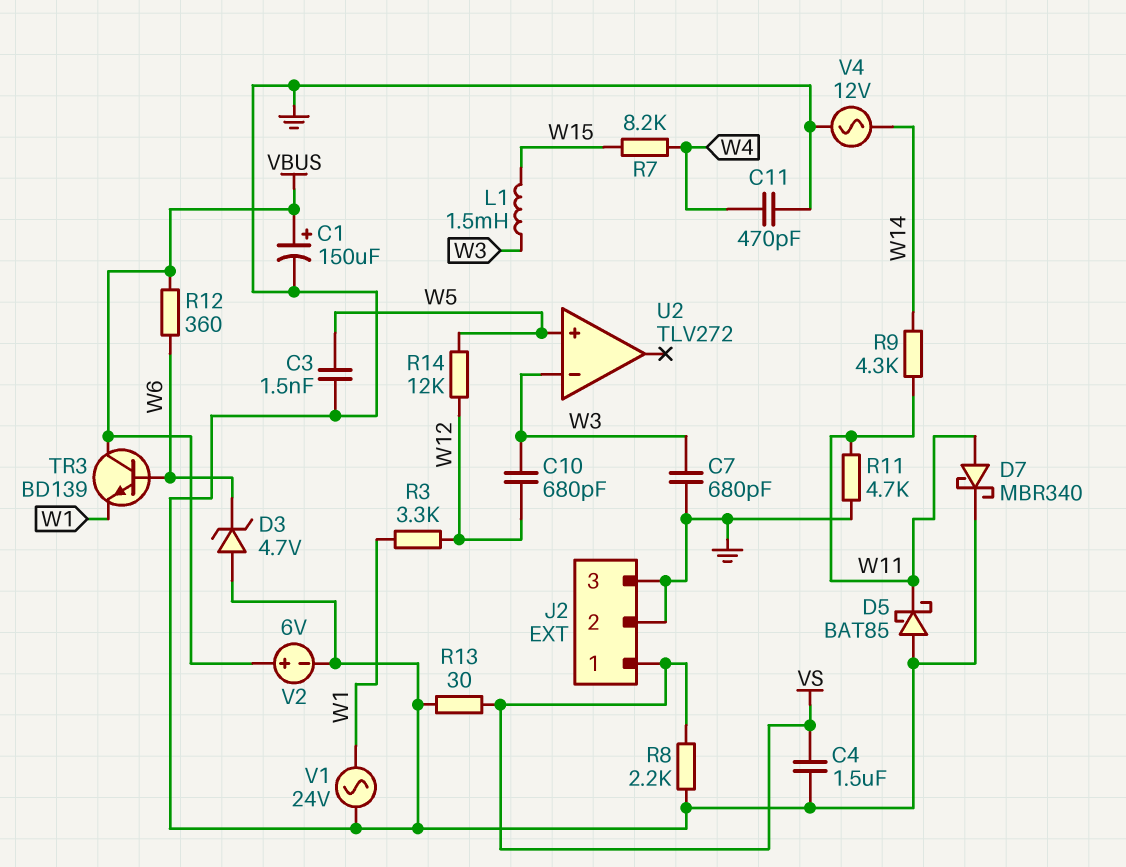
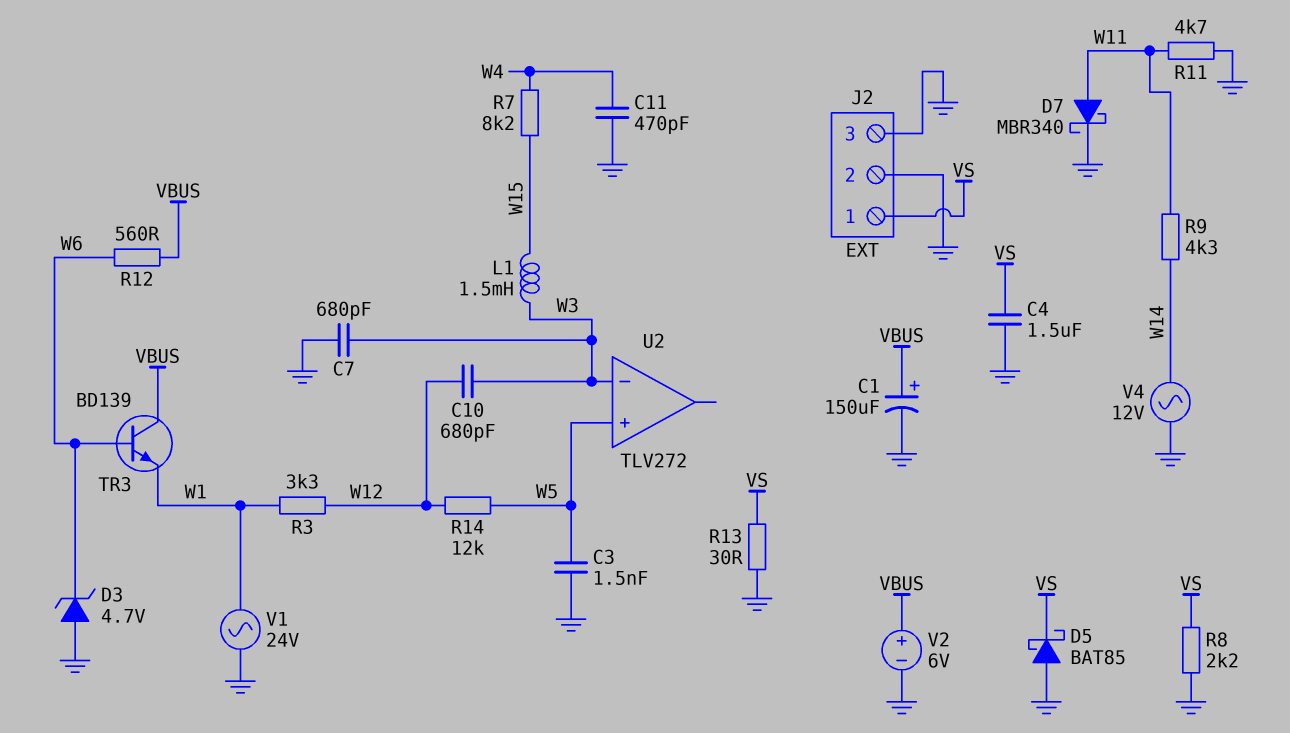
D5: schottky BAT85 (A GND, K W11) -> schottky BAT85 (A GND, K VS)
R12: 360 (VBUS, W6) -> 560 (VBUS, W6)

